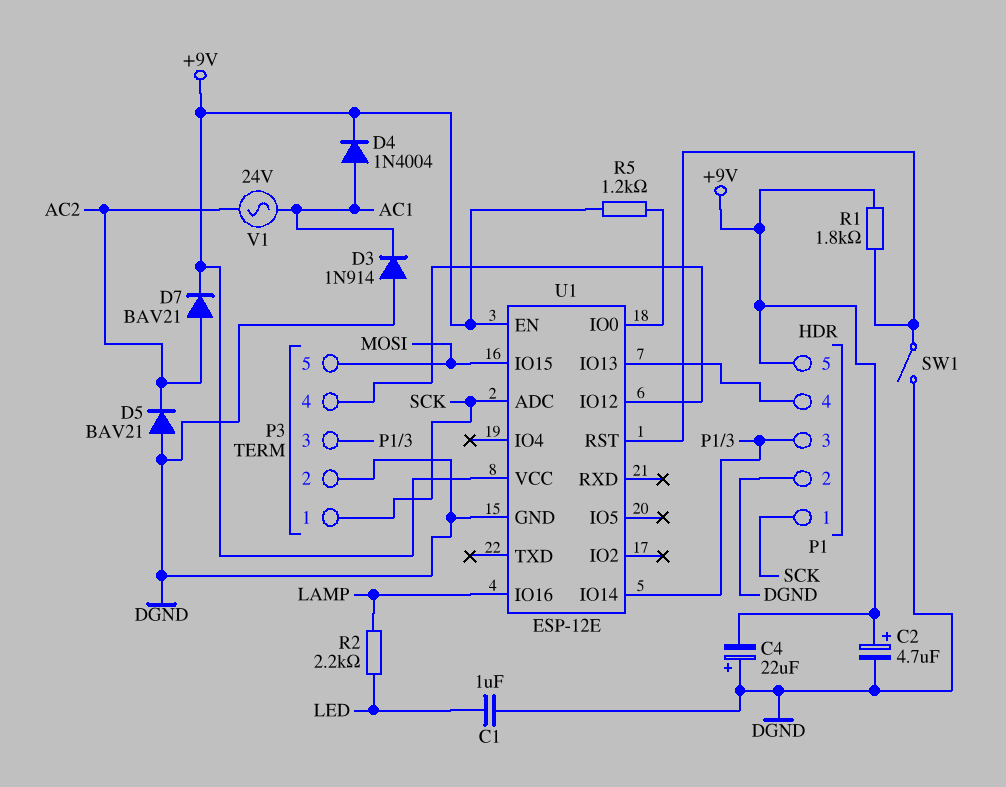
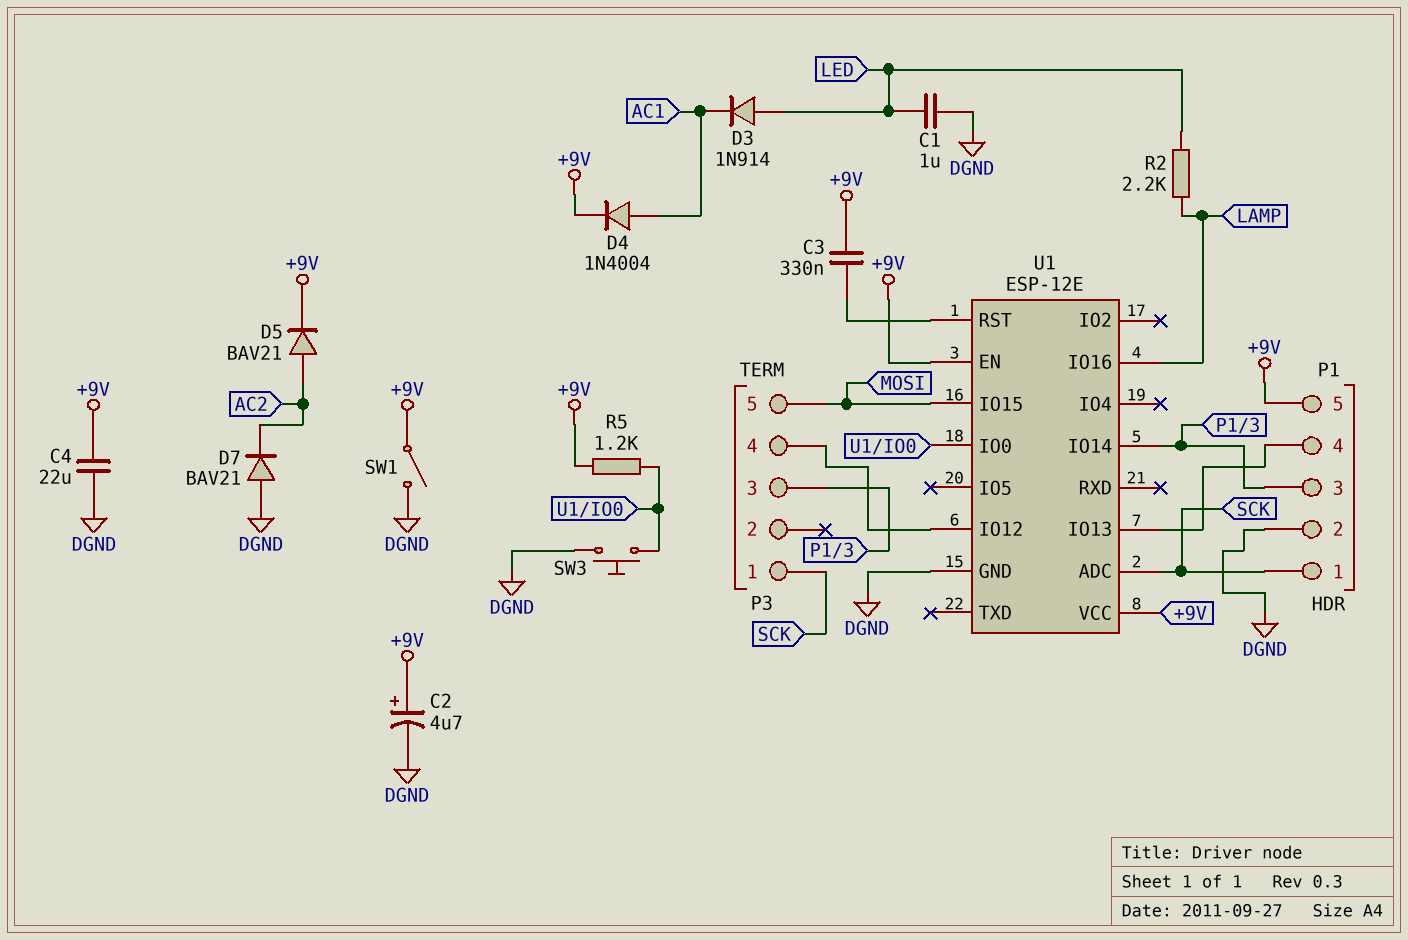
C3: none -> 330nF (+9V, U1/RST)
C4: 22uF (plus DGND, minus +9V) -> 22uF (+9V, DGND)
D3: diode 1N914 (A DGND, K AC1) -> diode 1N914 (A LED, K AC1)
D5: diode BAV21 (A DGND, K AC2) -> diode BAV21 (A AC2, K +9V)
D7: diode BAV21 (A AC2, K +9V) -> diode BAV21 (A DGND, K AC2)
P3 pin 2: DGND -> none
R1: 1.8k (+9V, U1/RST) -> none
SW1: switch (DGND, U1/RST) -> switch (+9V, DGND)
SW3: none -> button (DGND, U1/IO0)
V1: AC 24V (AC1, AC2) -> none

